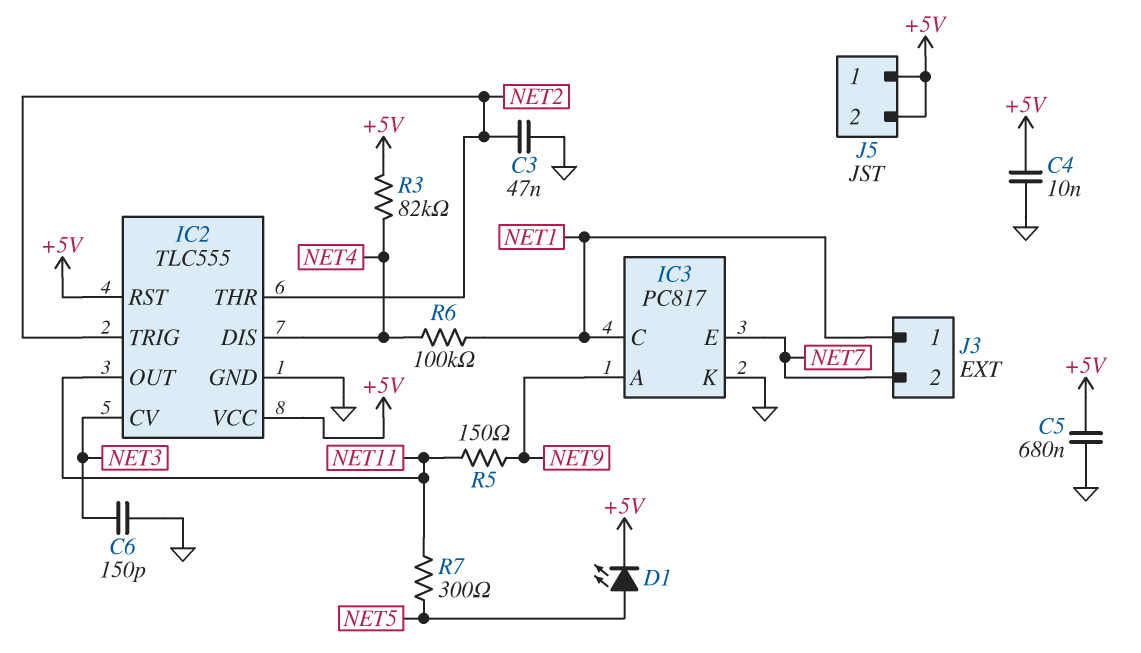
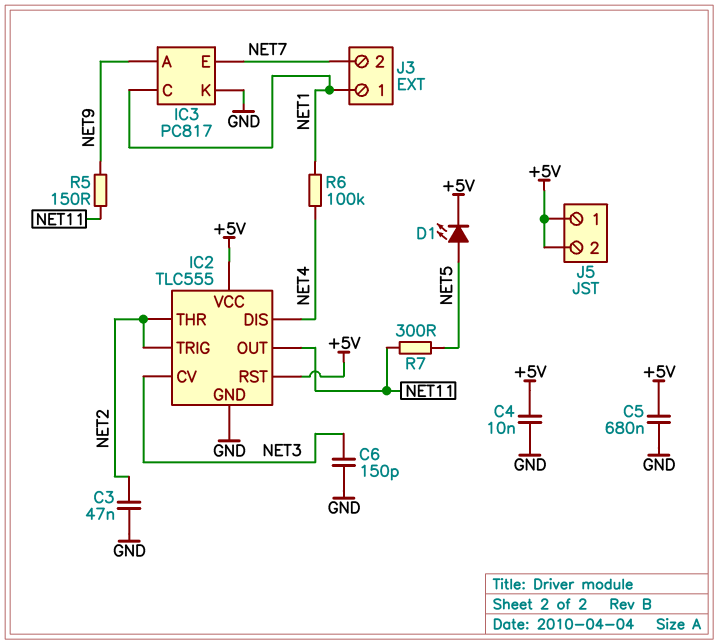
R3: 82k (+5V, NET4) -> none

